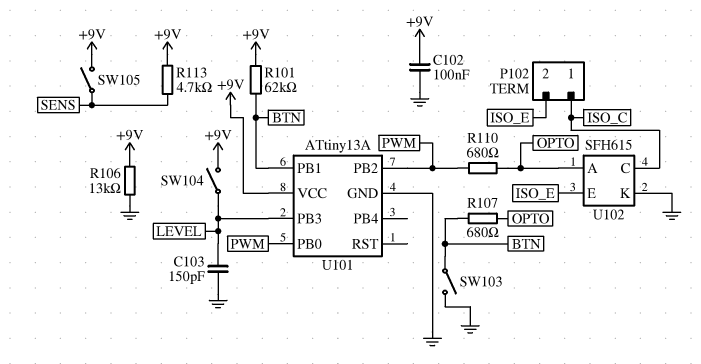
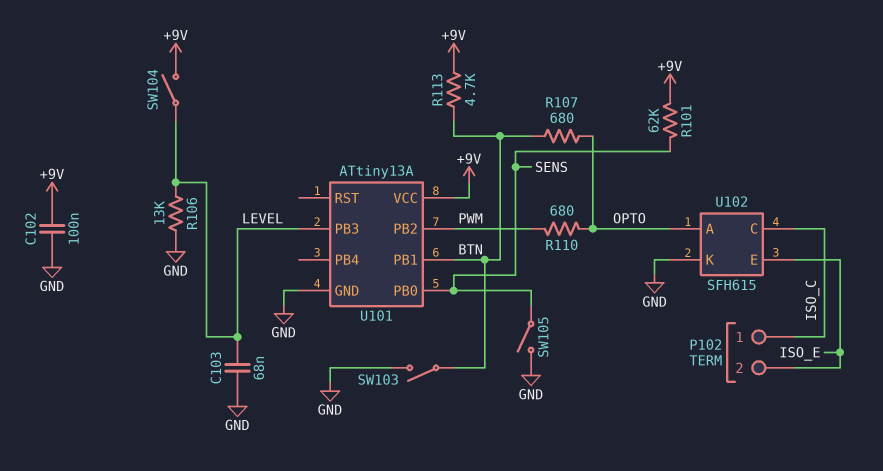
C103: 150pF (GND, LEVEL) -> 68nF (GND, LEVEL)
R101: 62k (+9V, BTN) -> 62k (+9V, SENS)
R106: 13k (+9V, GND) -> 13k (GND, LEVEL)
R113: 4.7k (+9V, SENS) -> 4.7k (+9V, BTN)
SW105: switch (+9V, SENS) -> switch (GND, SENS)
U101 pin PB0: PWM -> SENS

